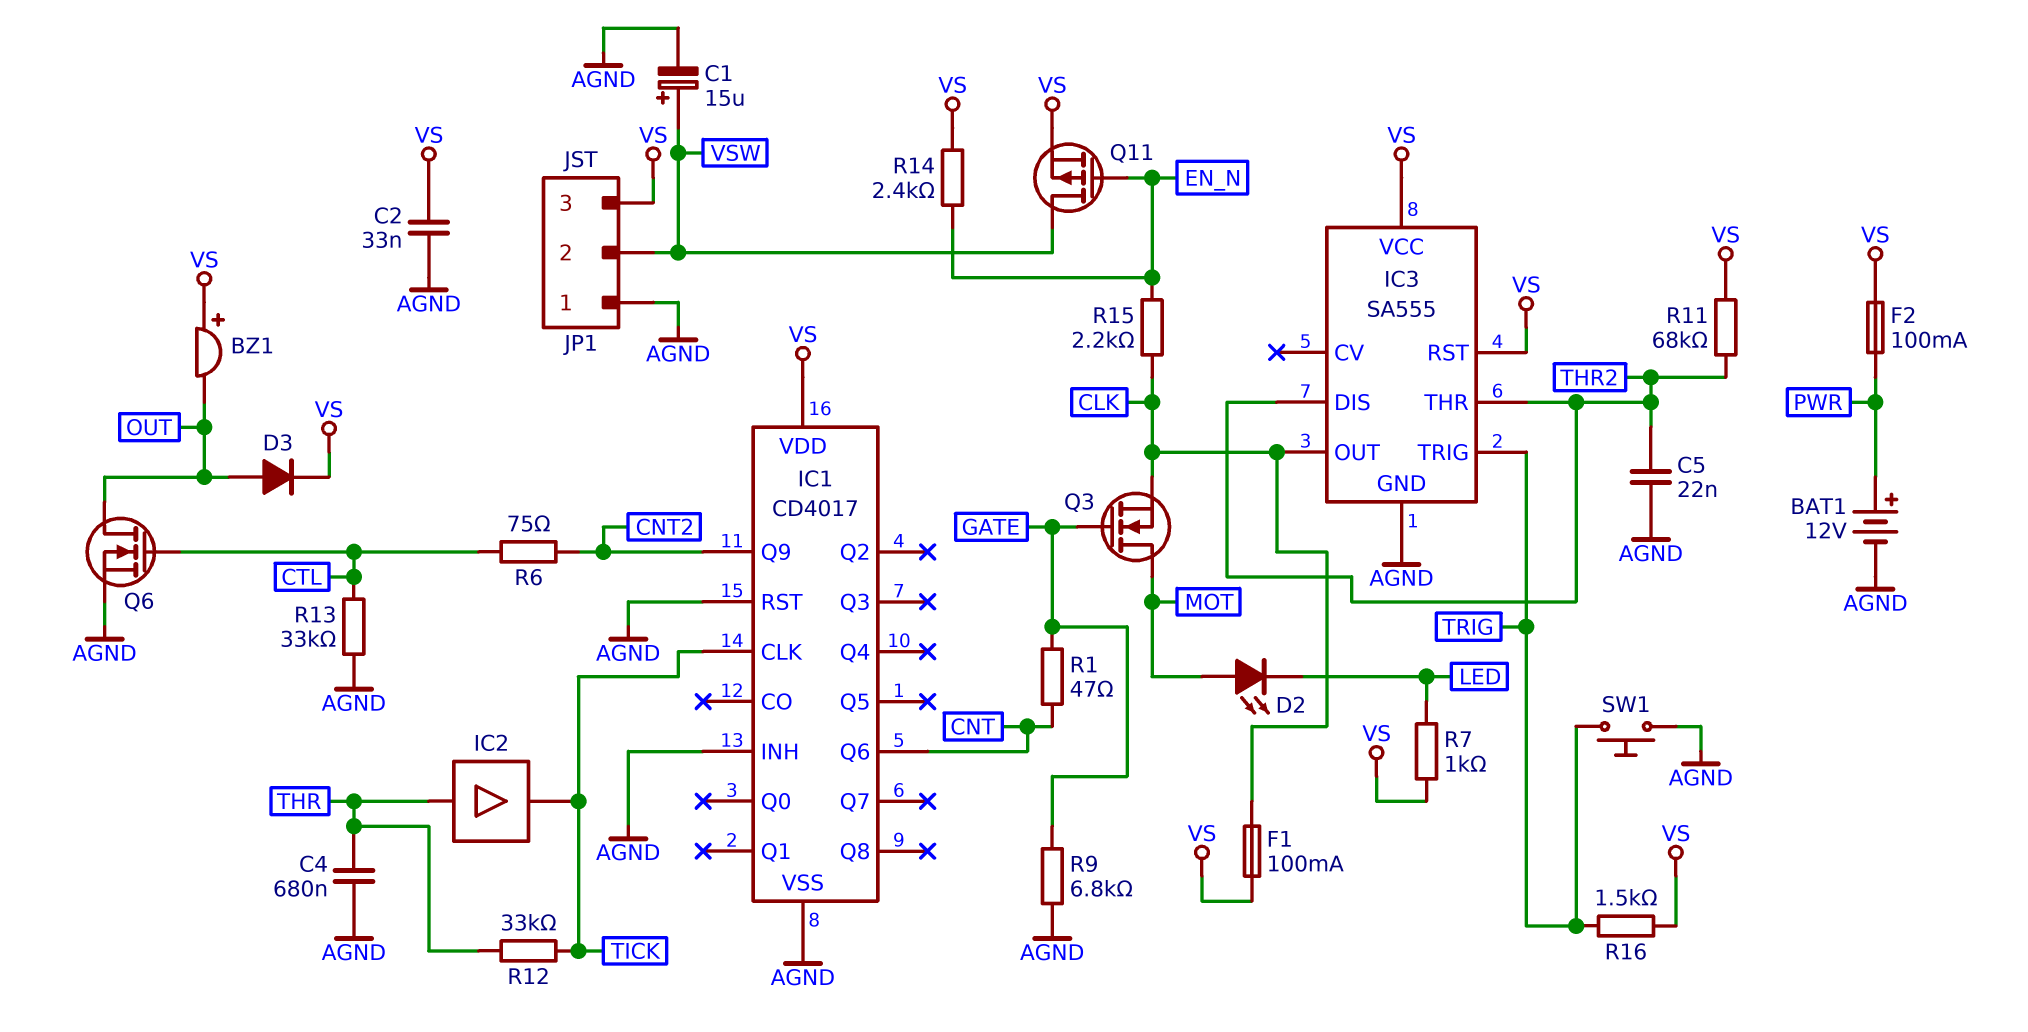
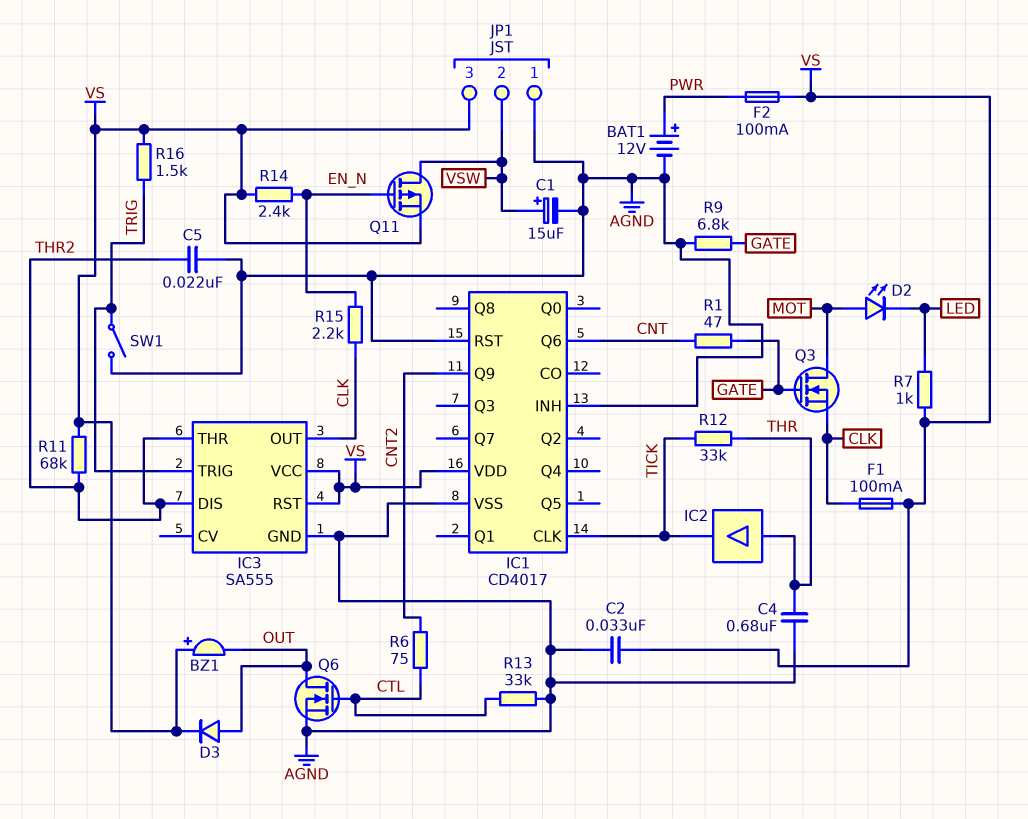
SW1: button (AGND, TRIG) -> switch (AGND, TRIG)

